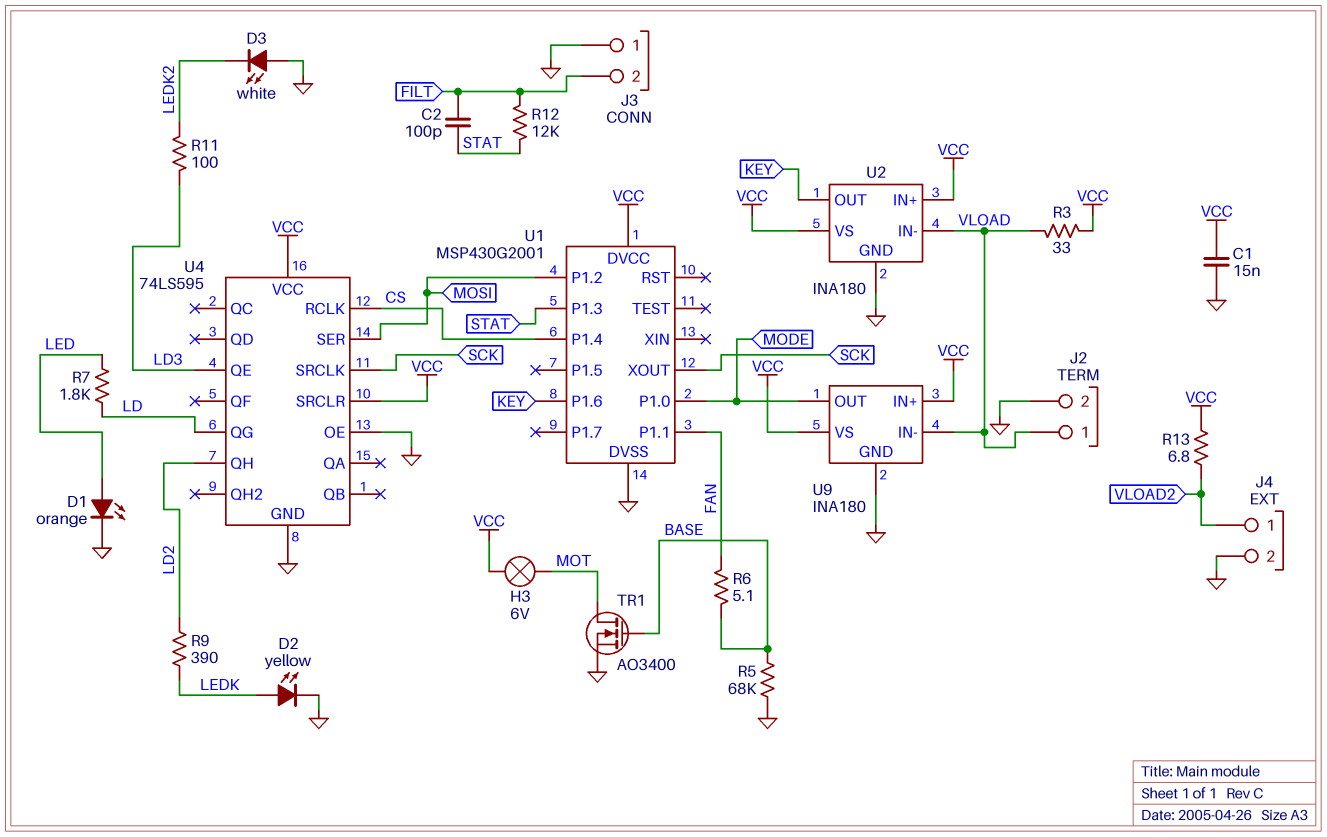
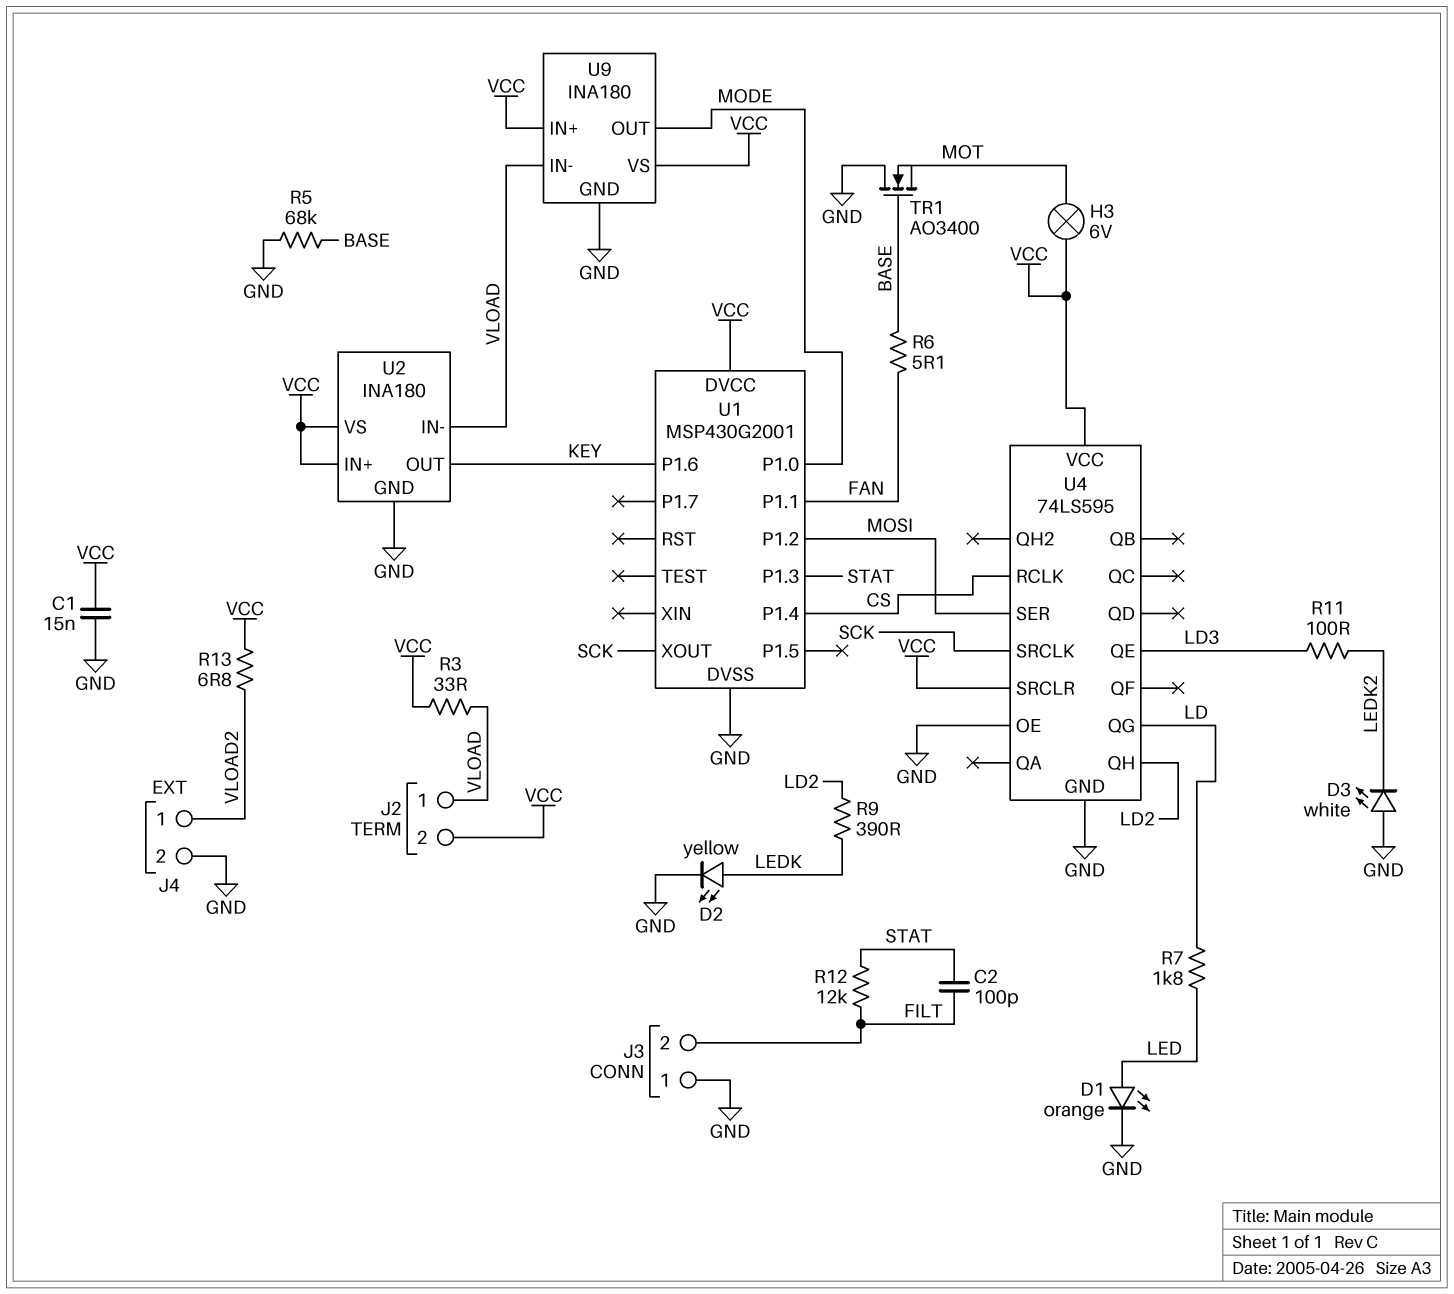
J2 pin 2: GND -> VCC
TR1: NMOS AO3400 (G BASE, D MOT, S GND) -> NMOS AO3400 (G BASE, D GND, S MOT)

